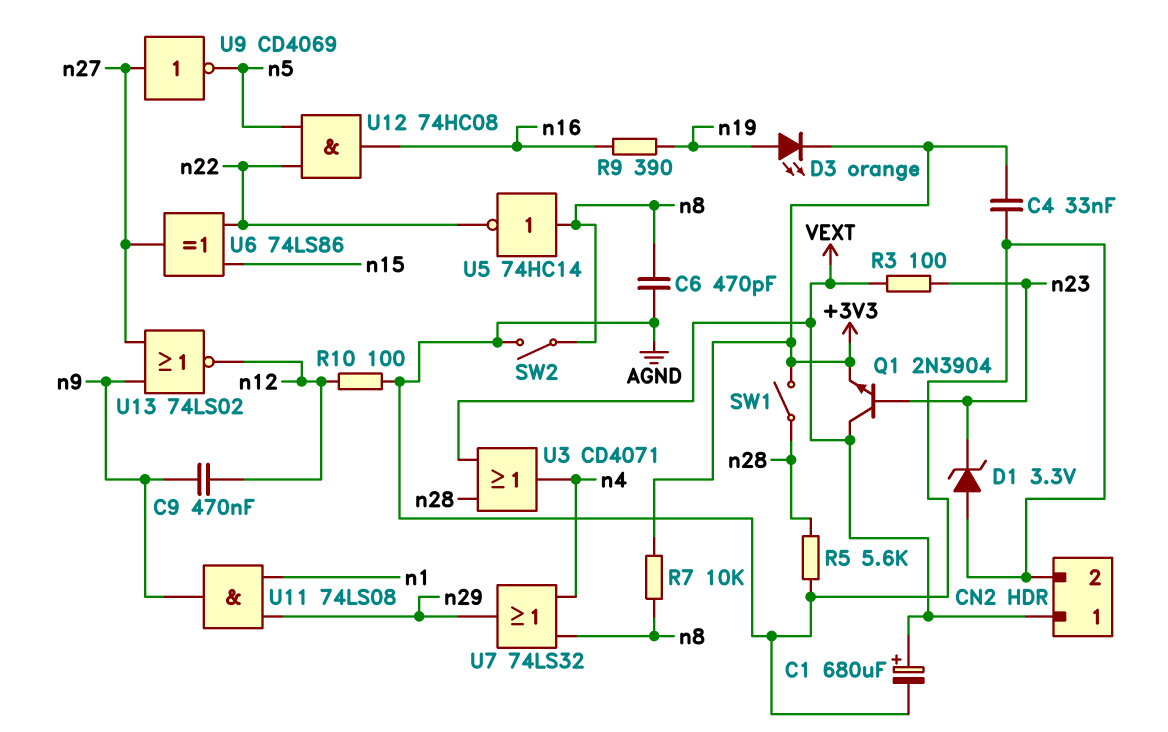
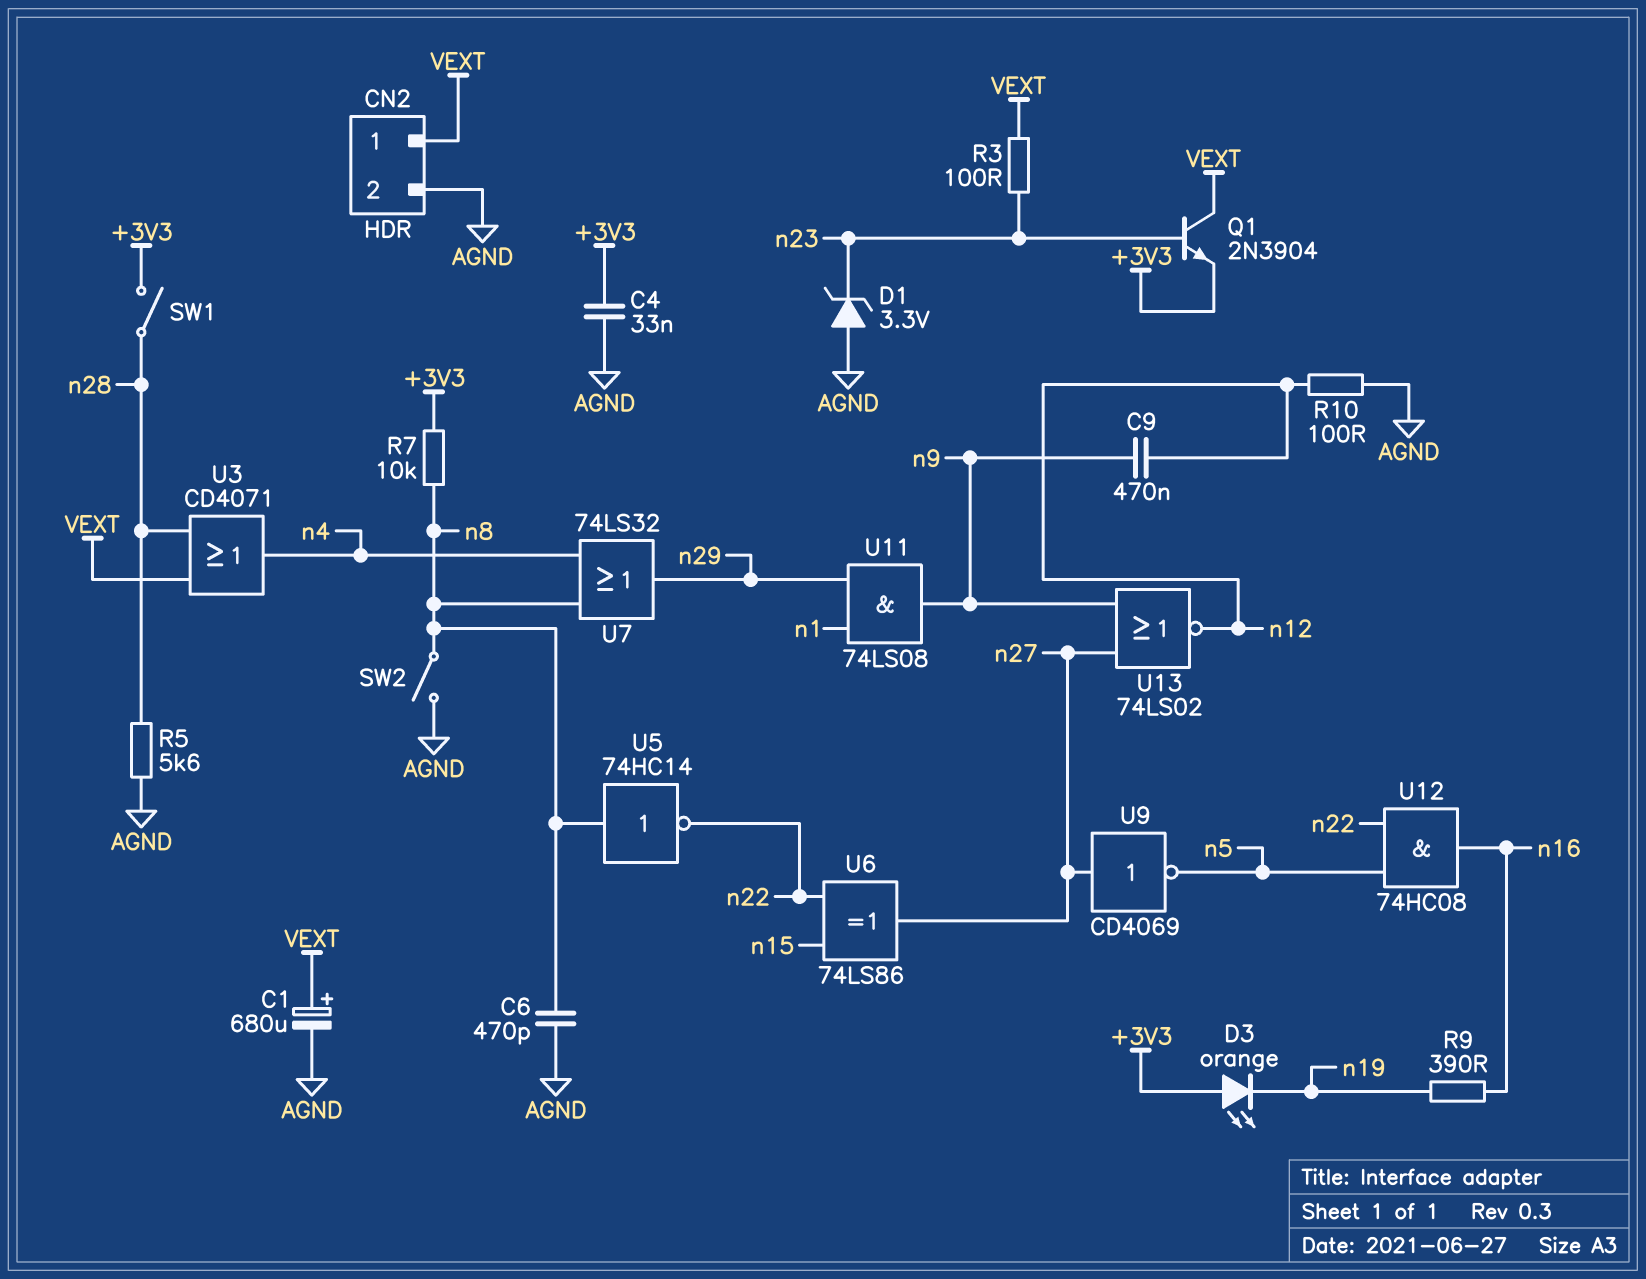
D3: LED orange (A n19, K +3V3) -> LED orange (A +3V3, K n19)

